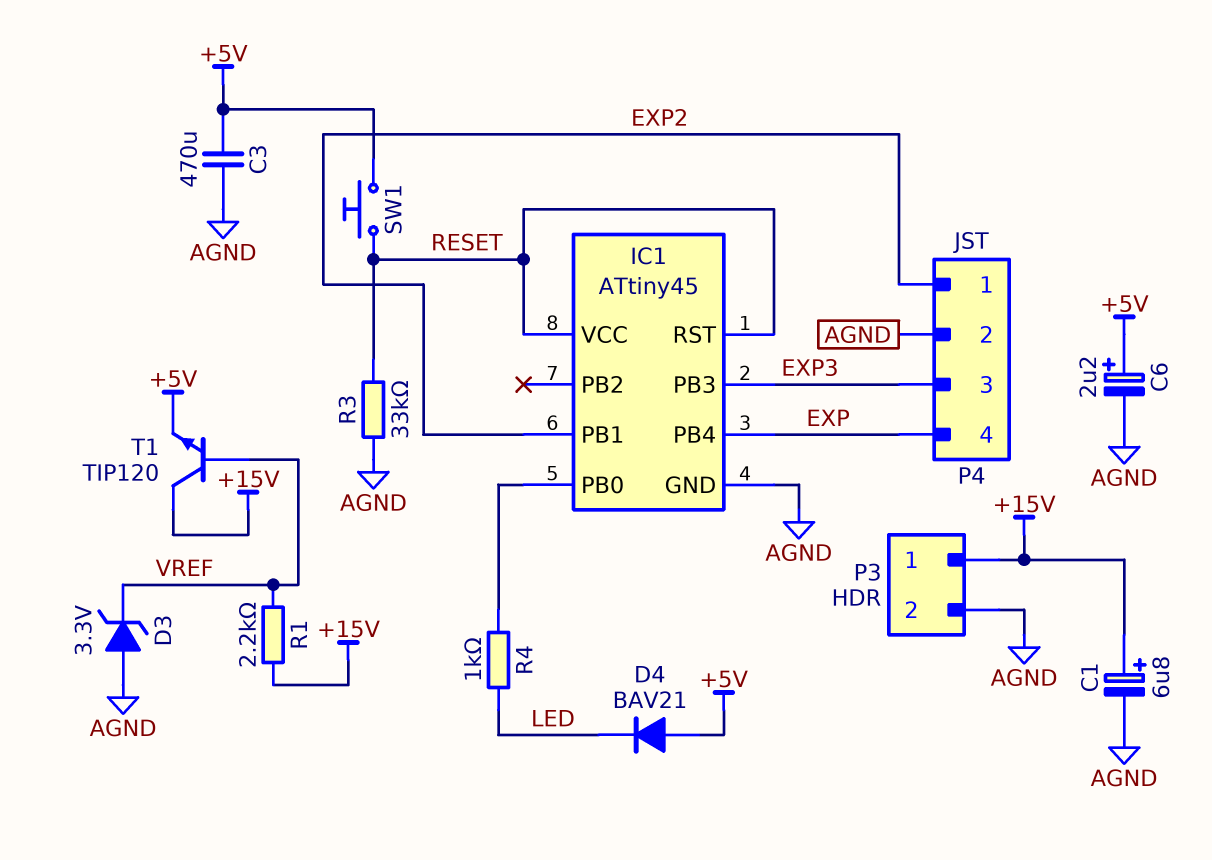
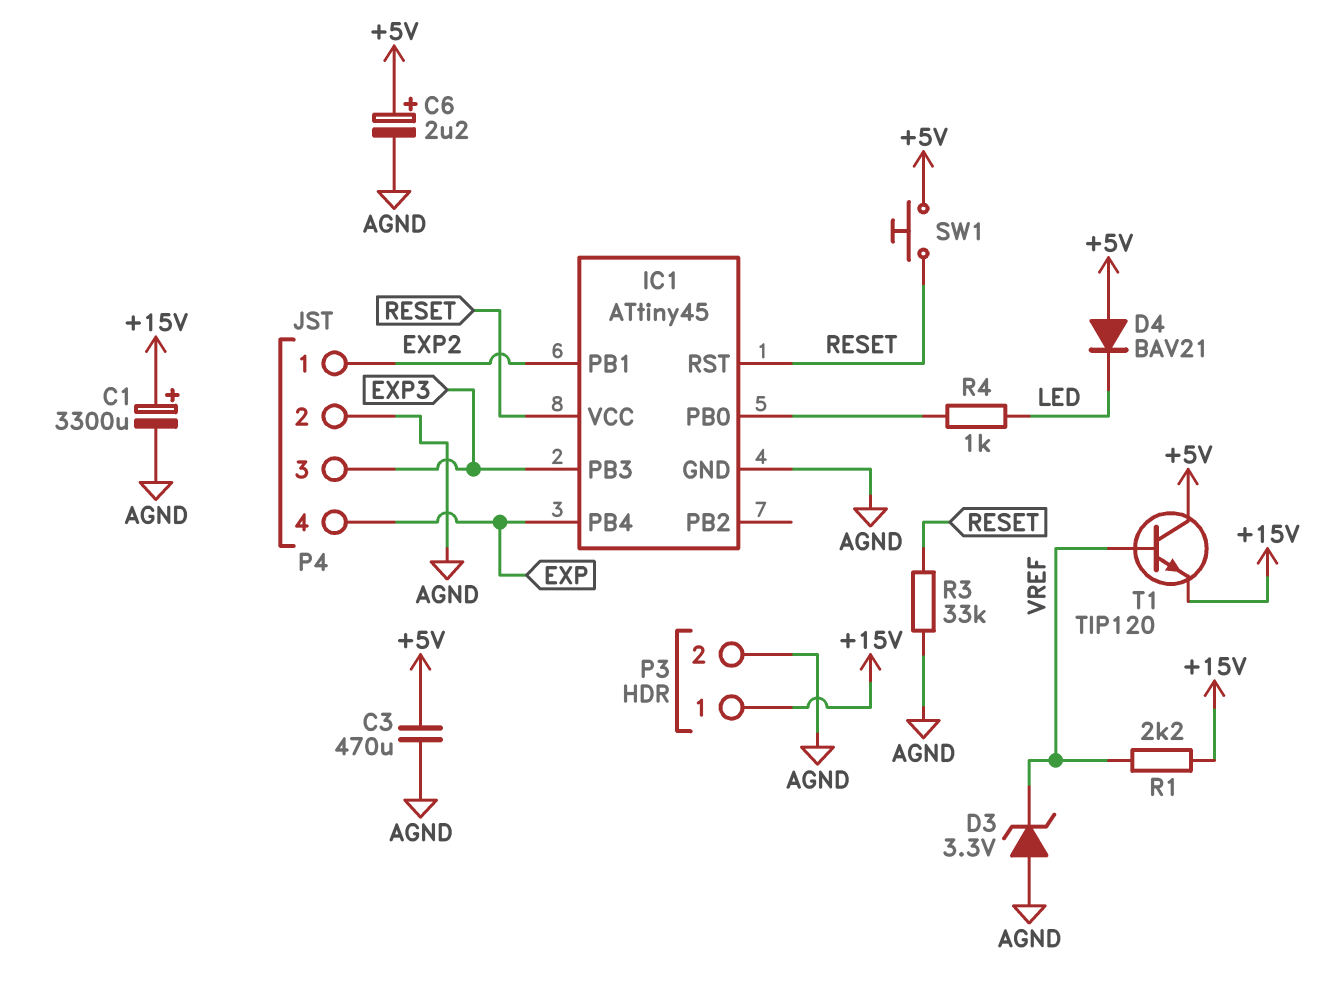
C1: 6.8uF (plus +15V, minus AGND) -> 3300uF (plus +15V, minus AGND)
T1: NPN TIP120 (B VREF, C +15V, E +5V) -> NPN TIP120 (B VREF, C +5V, E +15V)

